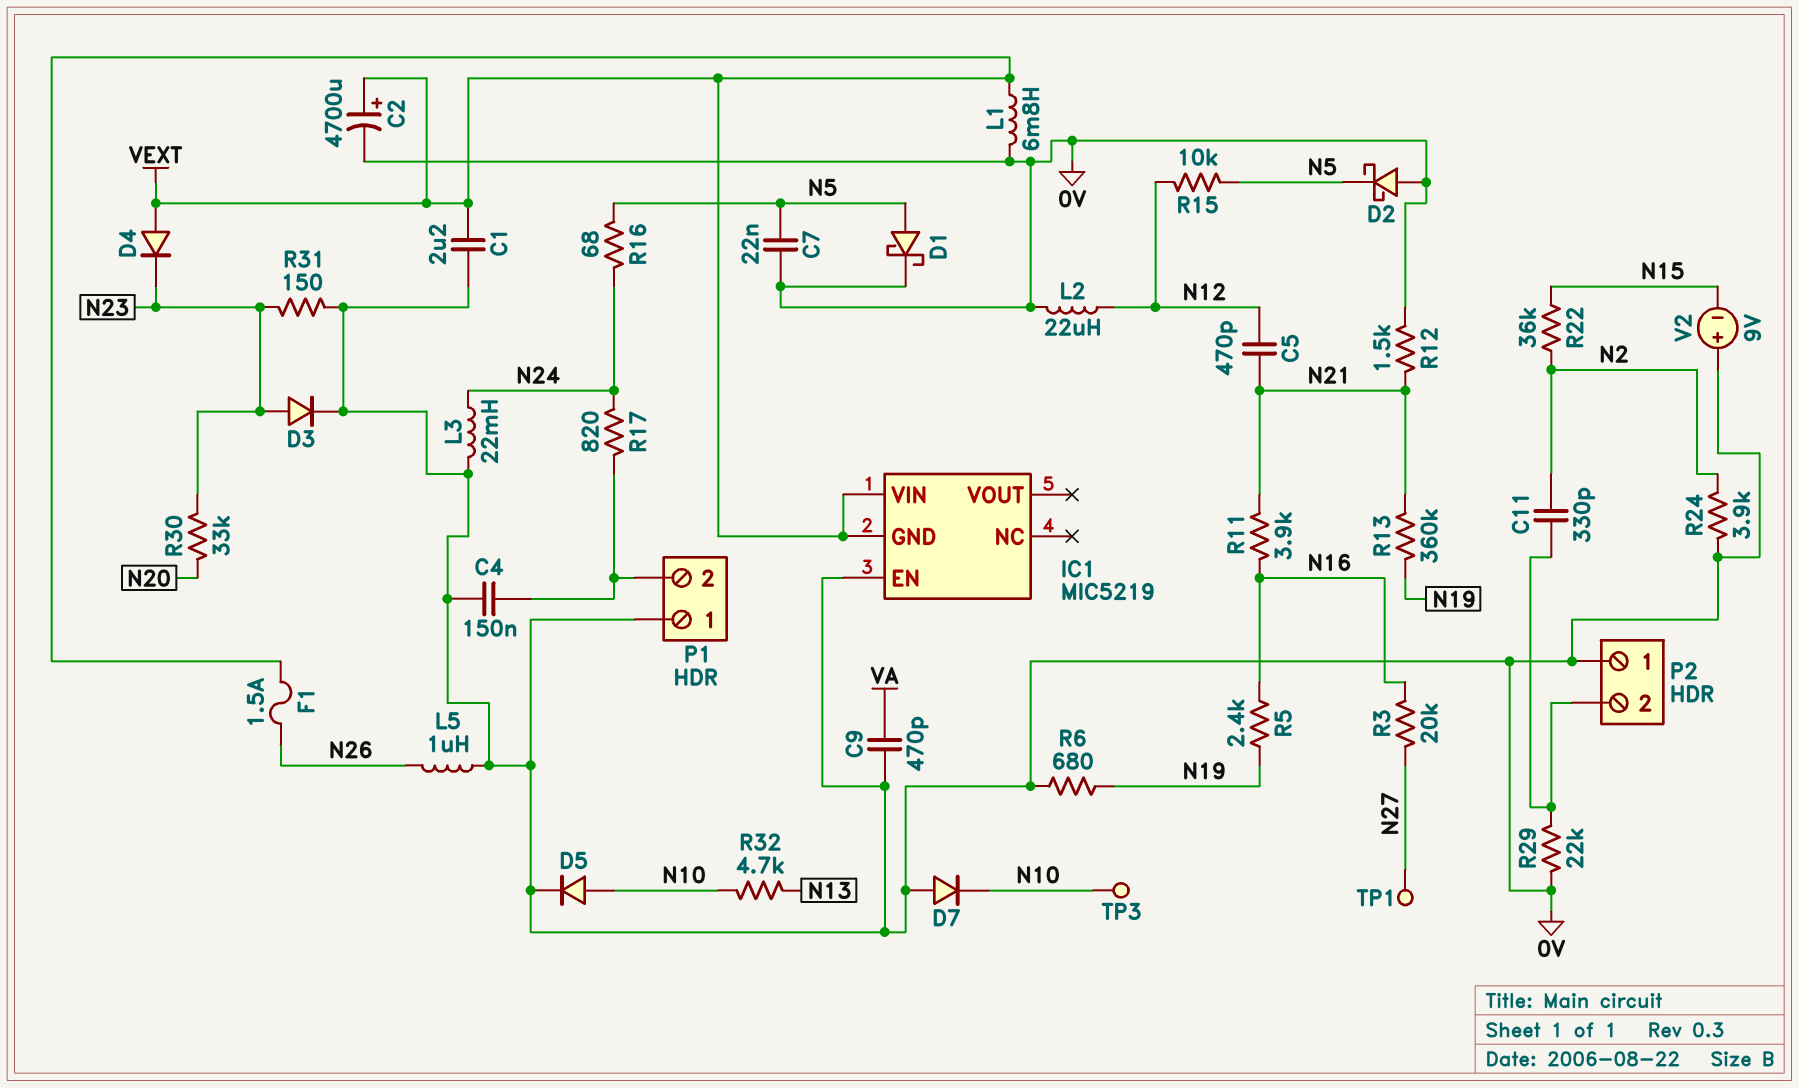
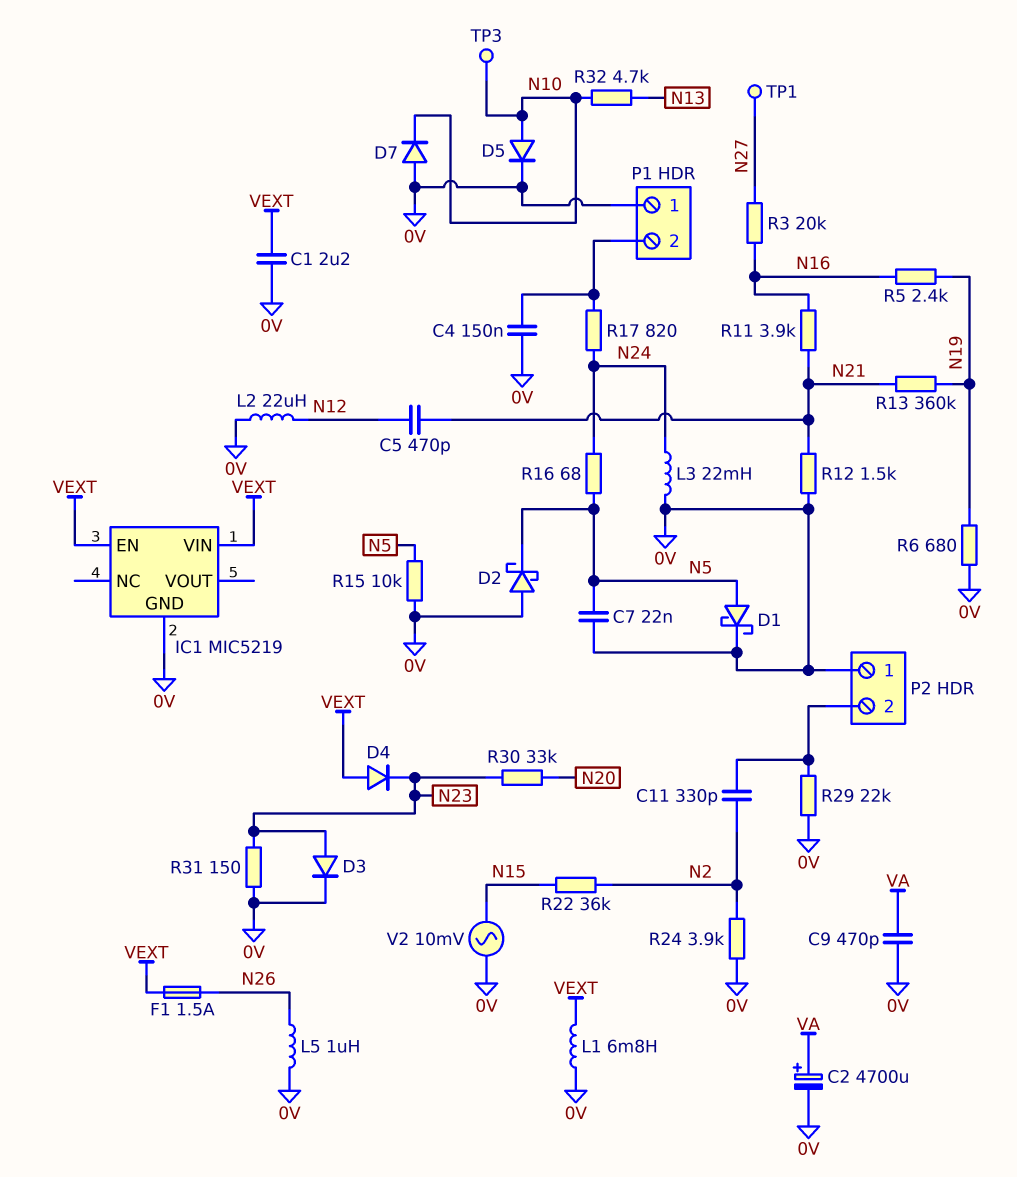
C2: 4700uF (plus VEXT, minus 0V) -> 4700uF (plus VA, minus 0V)
IC1 pin EN: 0V -> VEXT
IC1 pin GND: VEXT -> 0V
R15: 10k (N5, N12) -> 10k (0V, N5)
V2: 9V (plus 0V, minus N15) -> AC 10mV (0V, N15)

